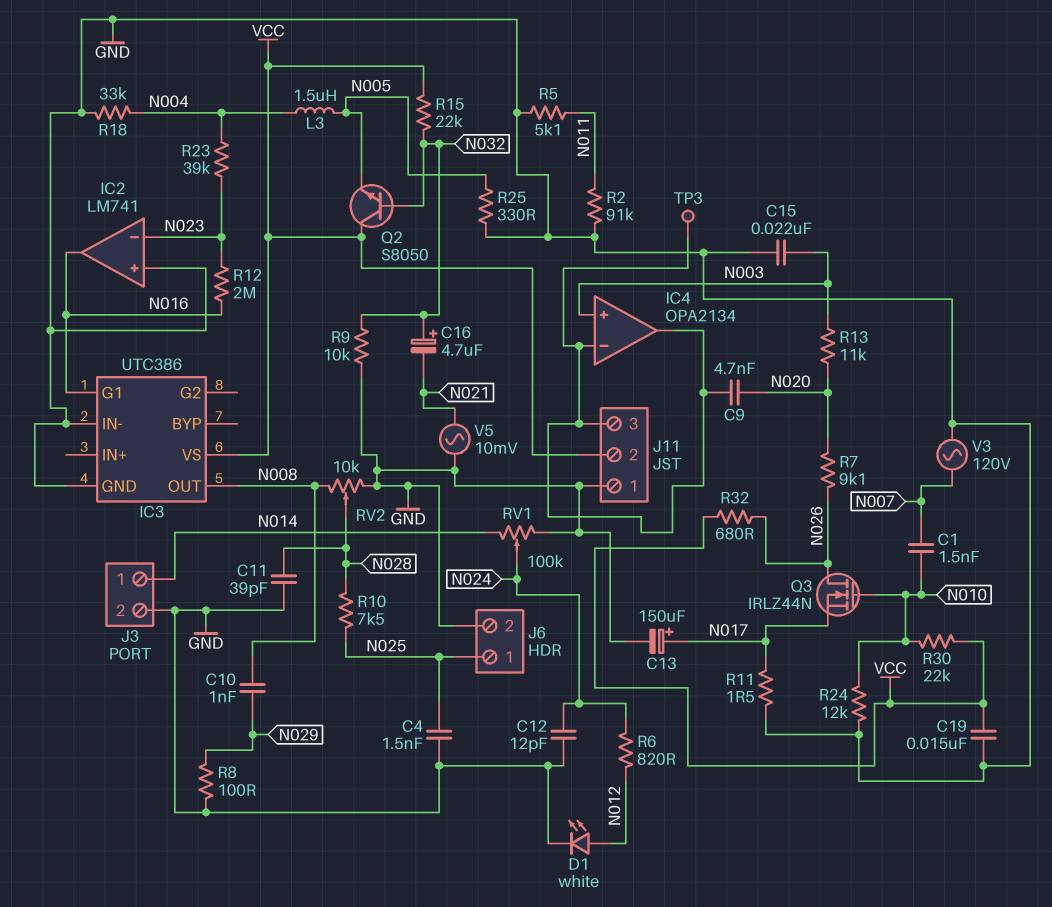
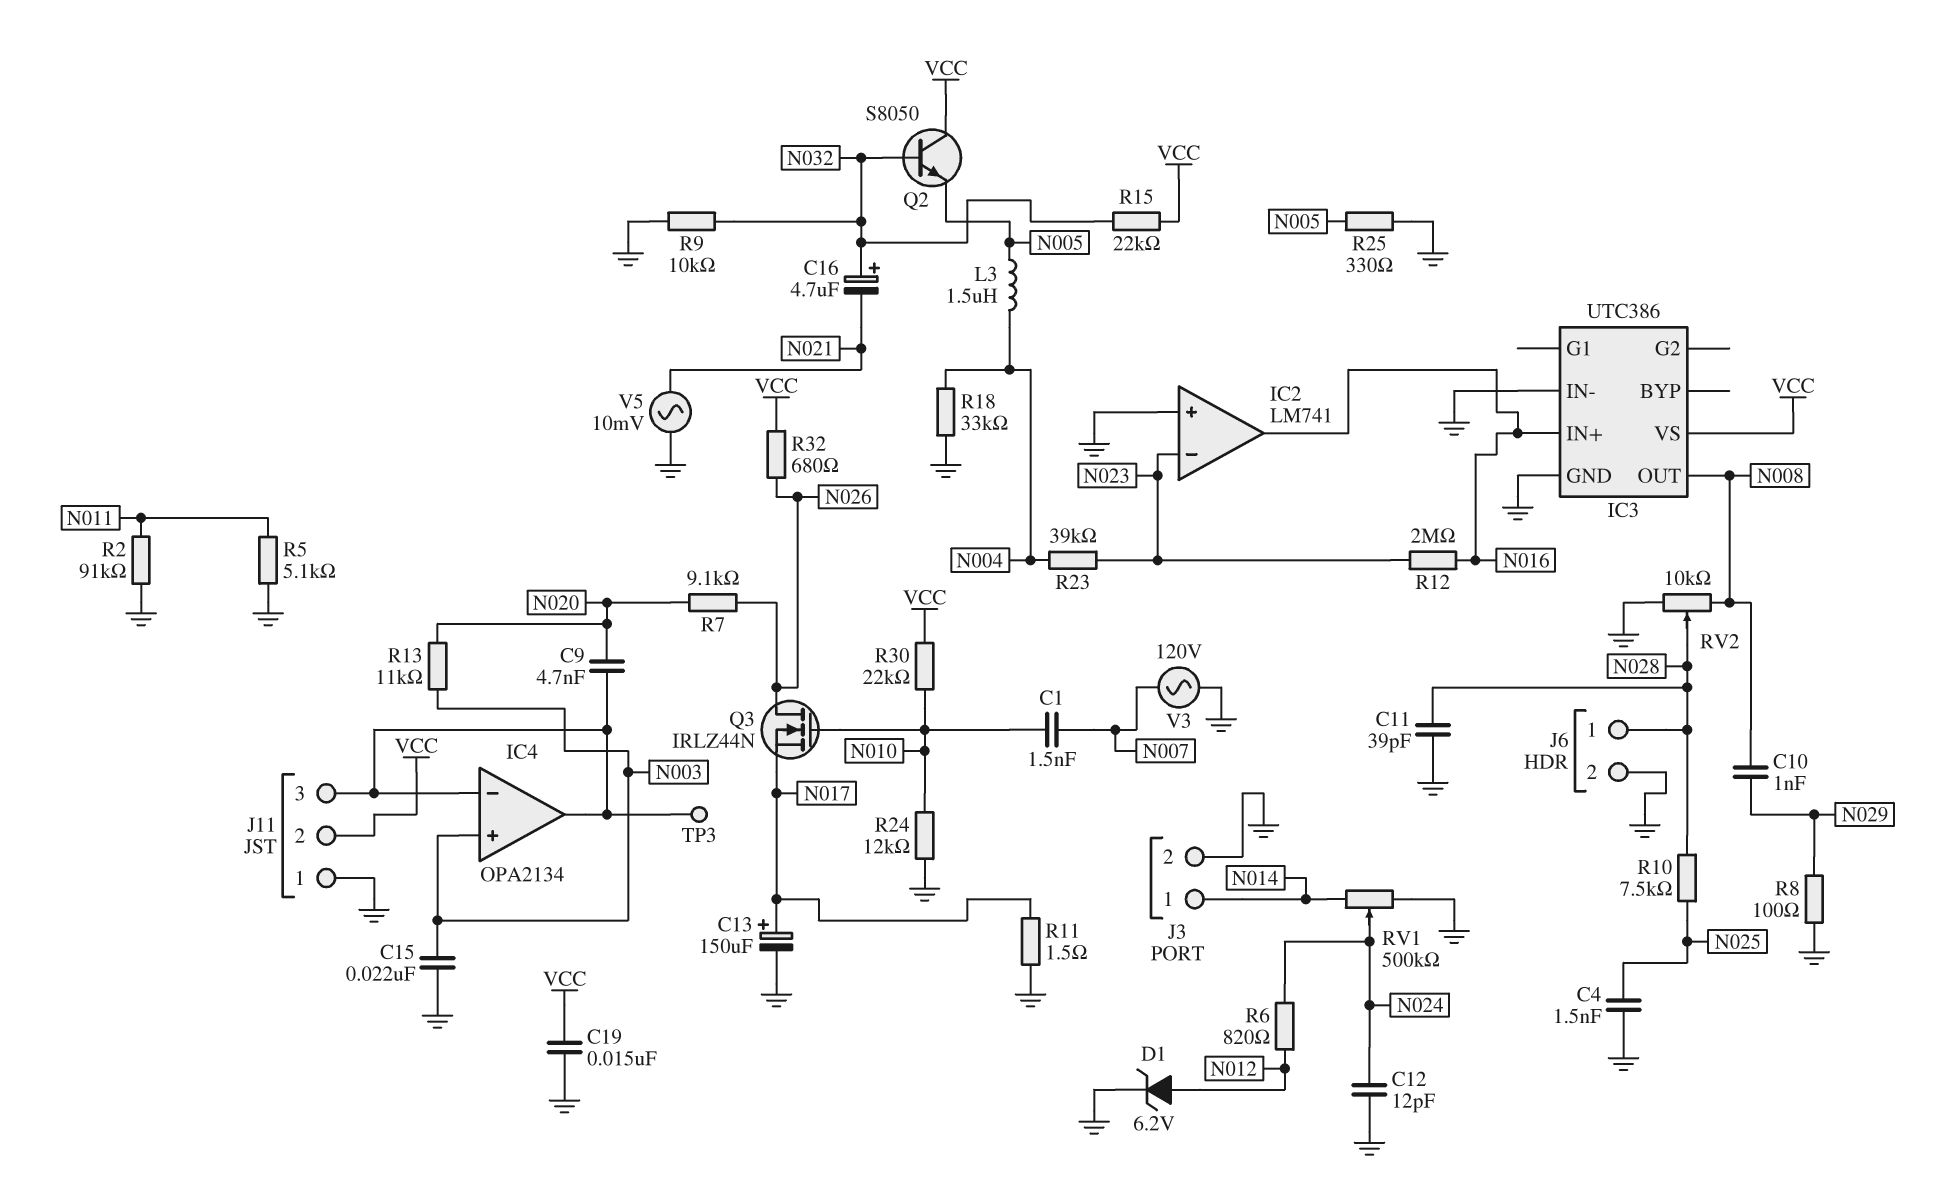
D1: LED white (A N012, K GND) -> zener 6.2V (A N012, K GND)
IC3 pin G1: N016 -> none
IC3 pin IN+: none -> N016
J6 pin 1: N025 -> N028
RV1: 100k (GND, N014, wiper N024) -> 500k (GND, N014, wiper N024)

